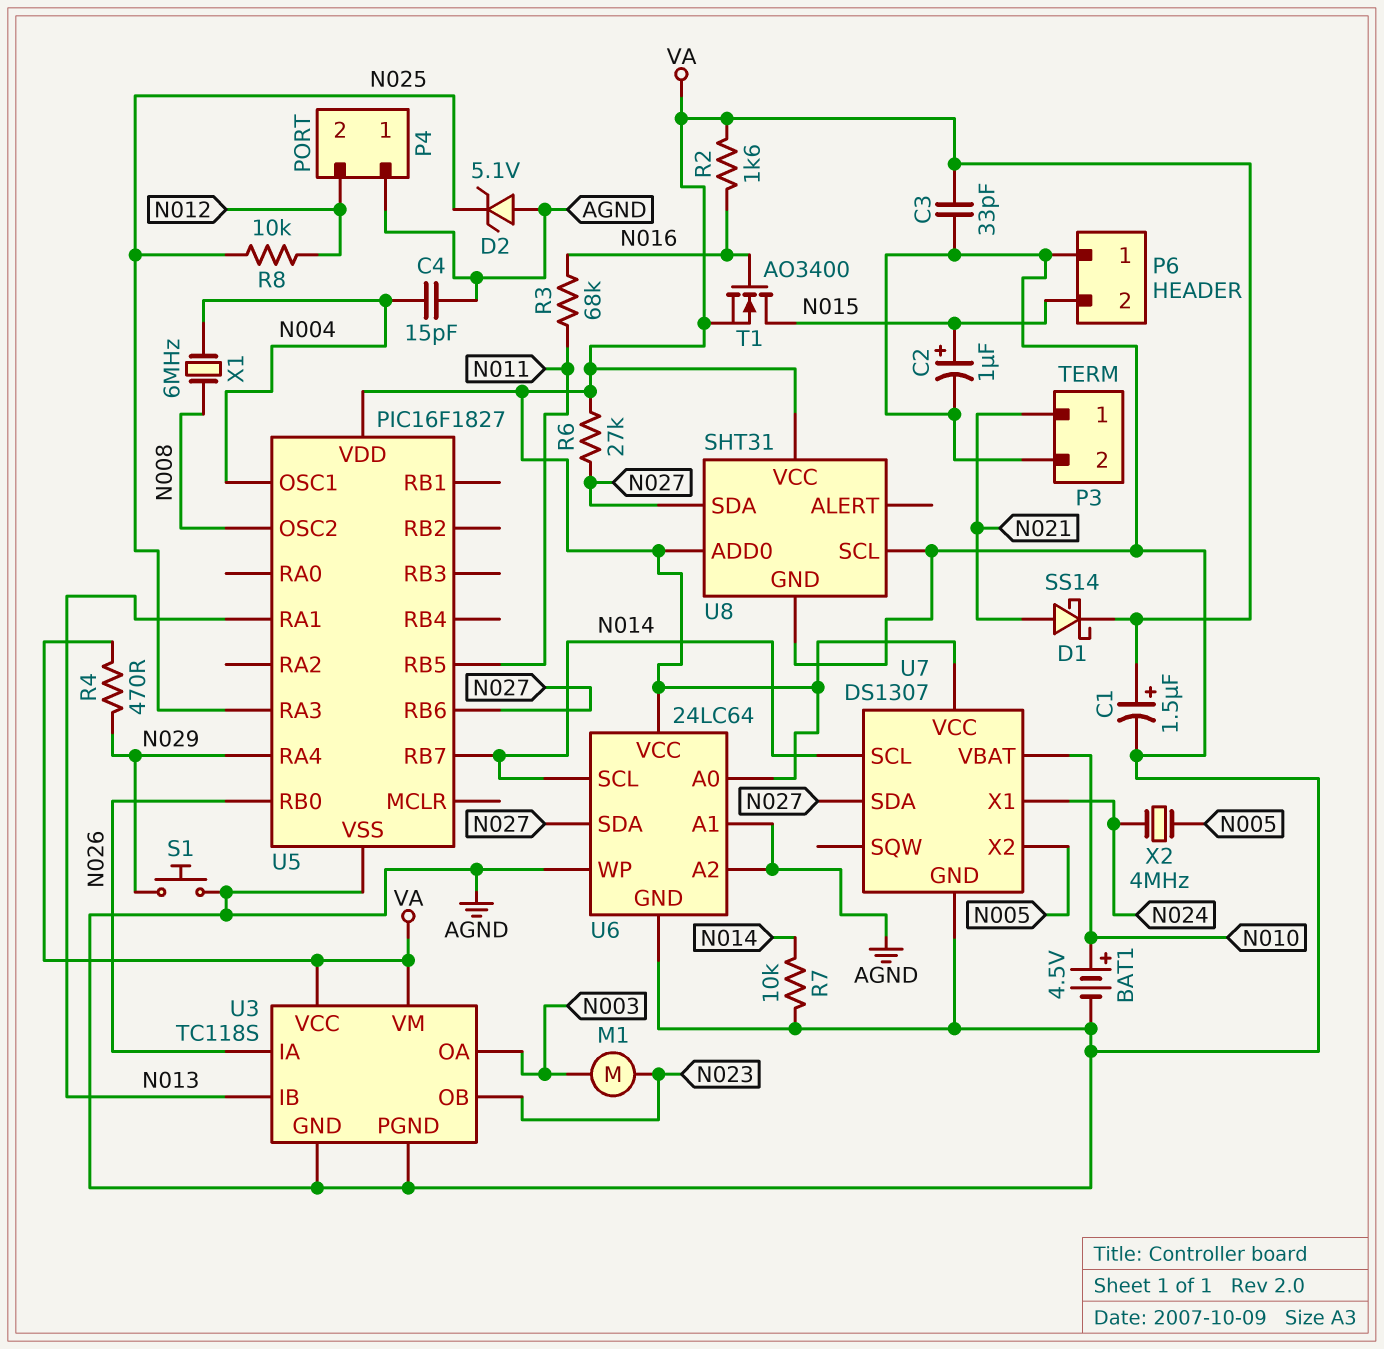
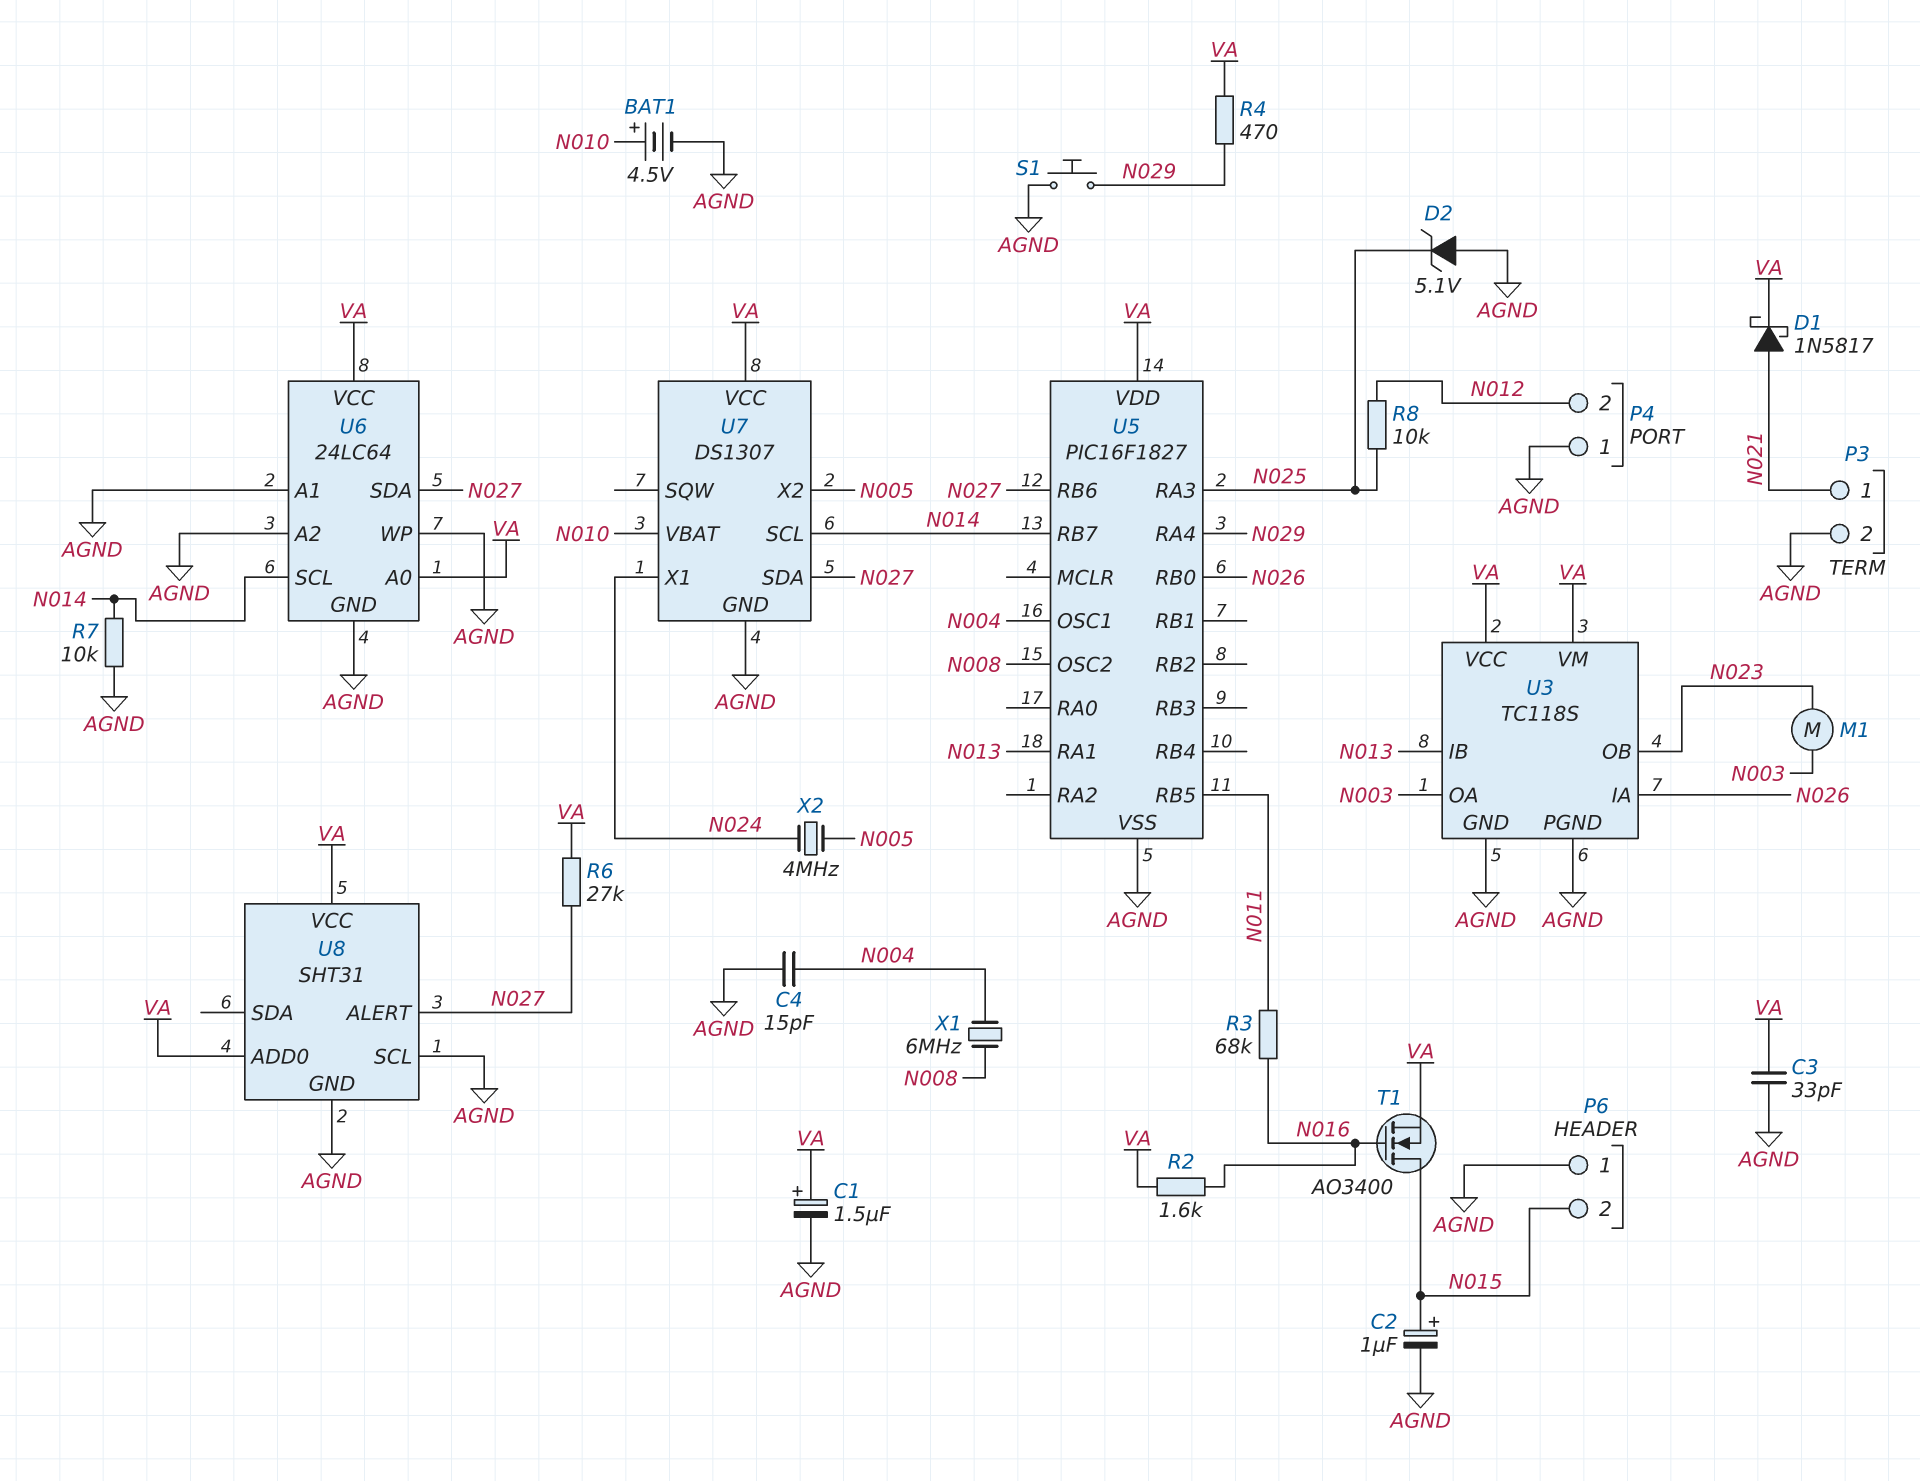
D1: schottky SS14 (A N021, K VA) -> schottky 1N5817 (A N021, K VA)
U8 pin ALERT: none -> N027
U8 pin SDA: N027 -> none

